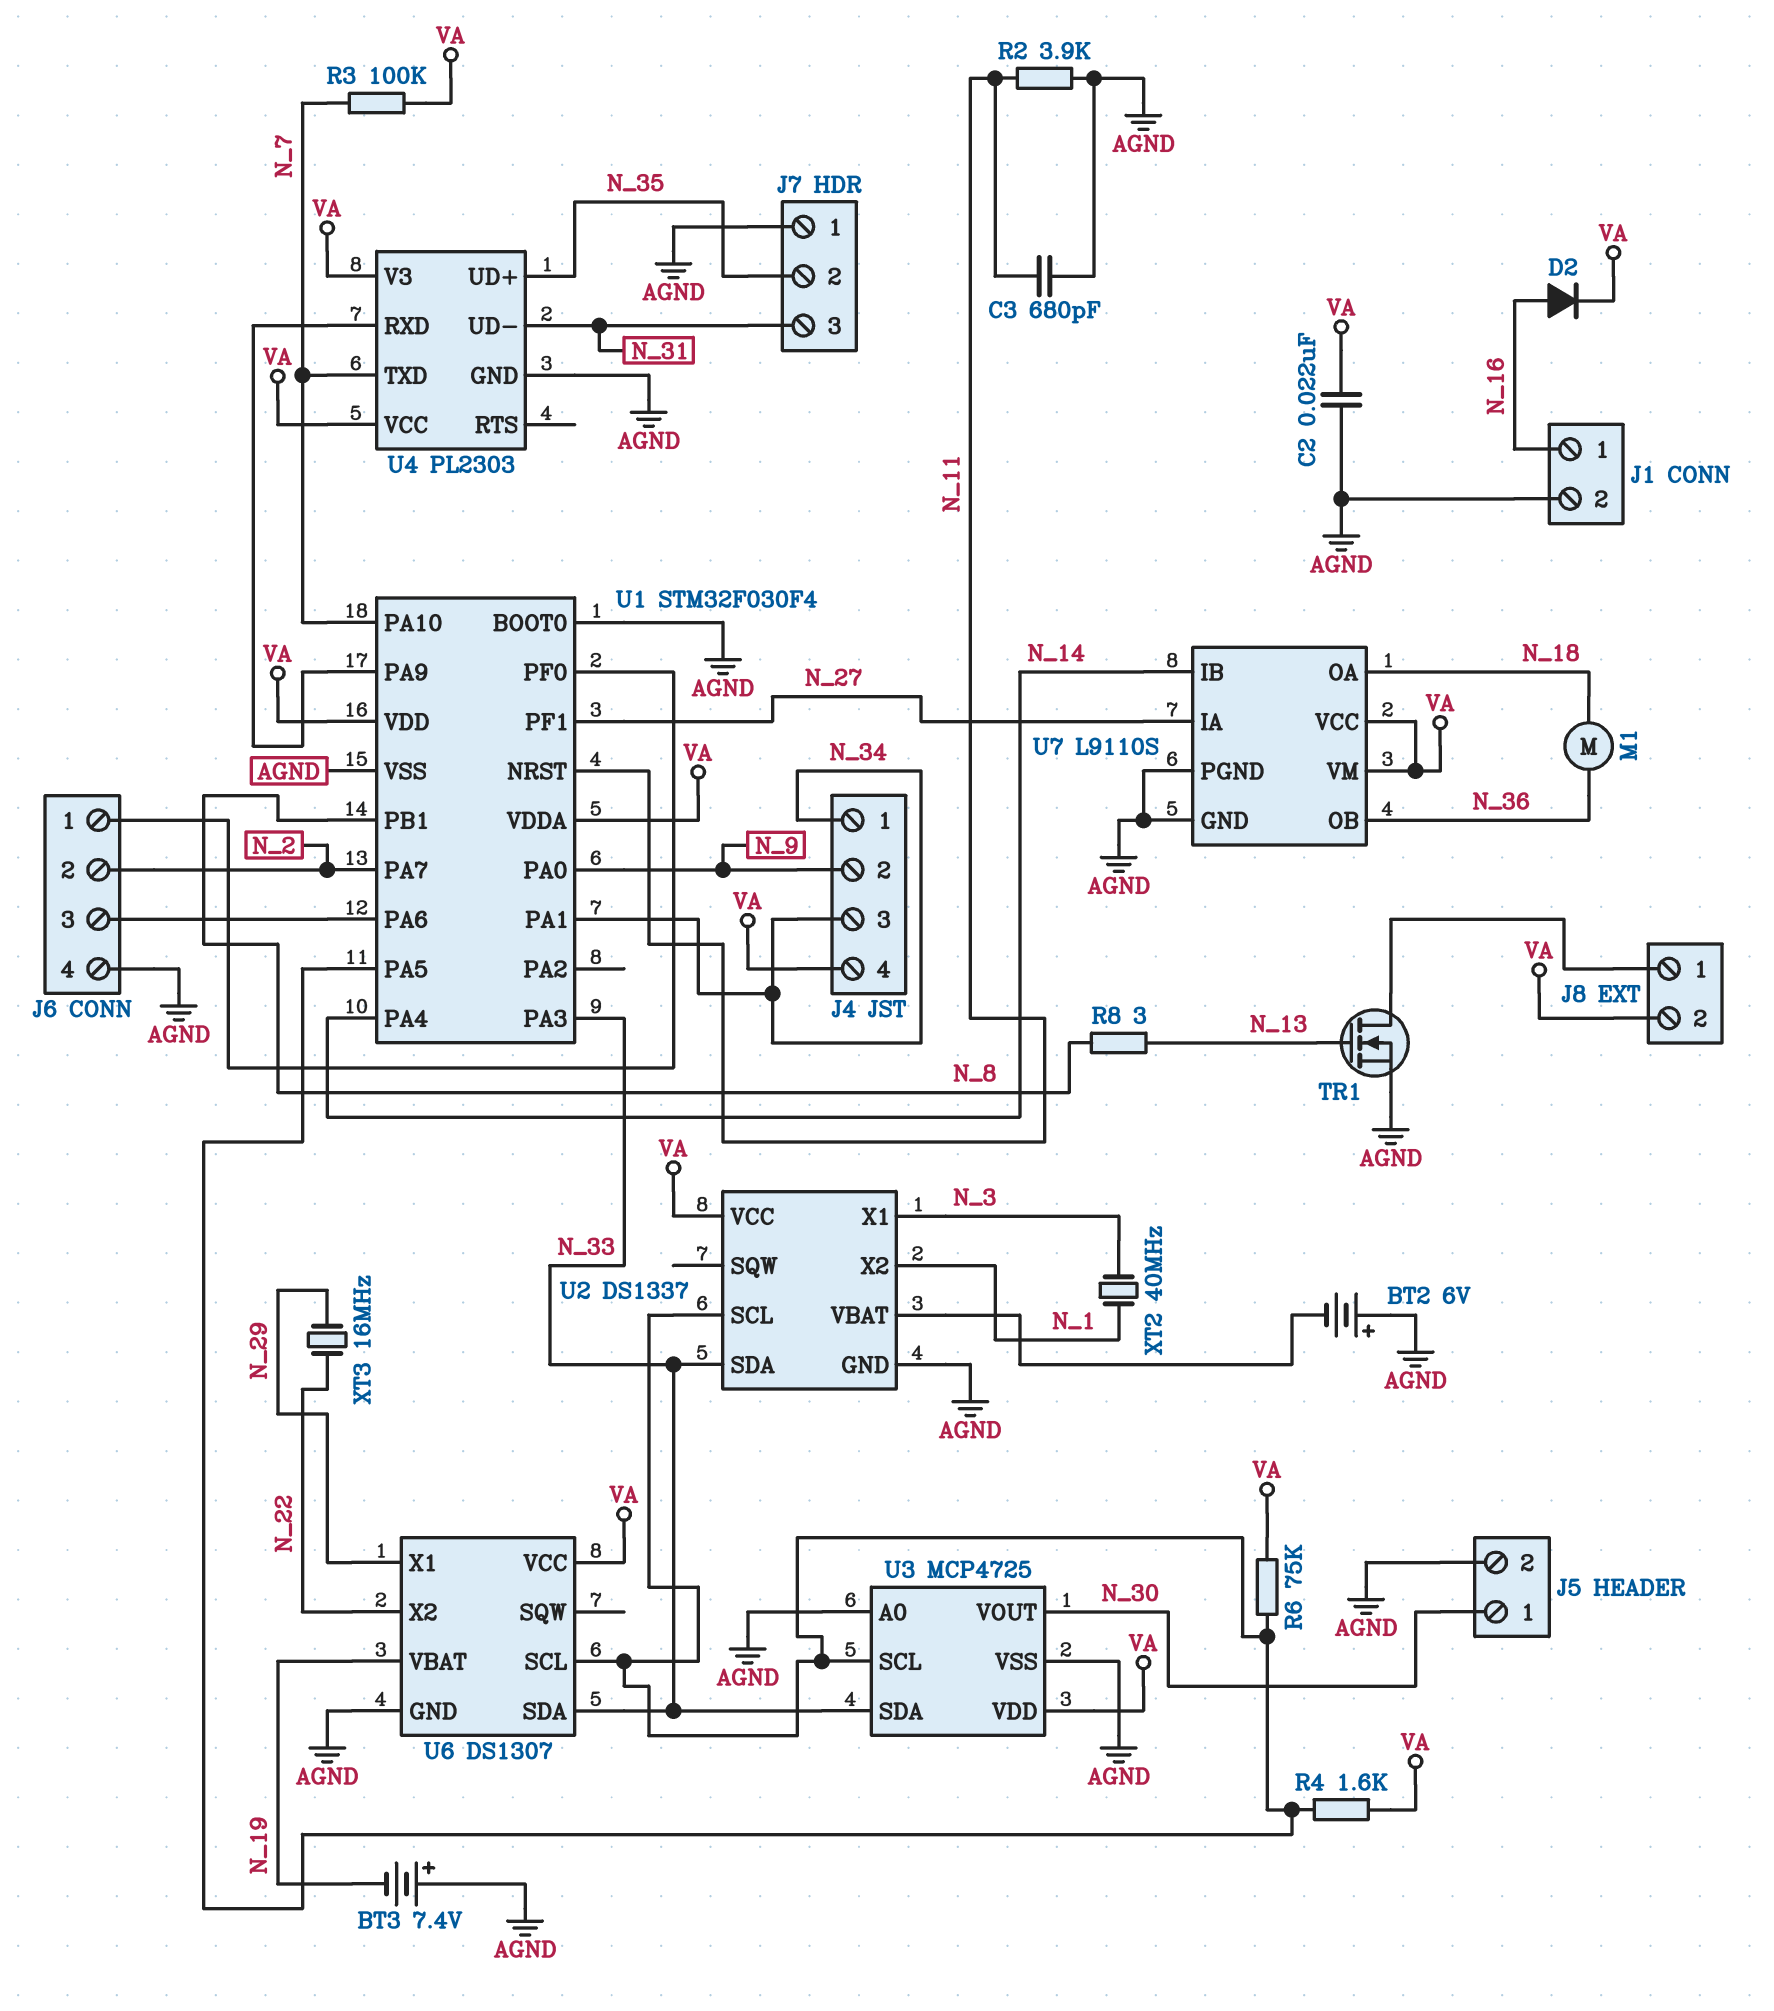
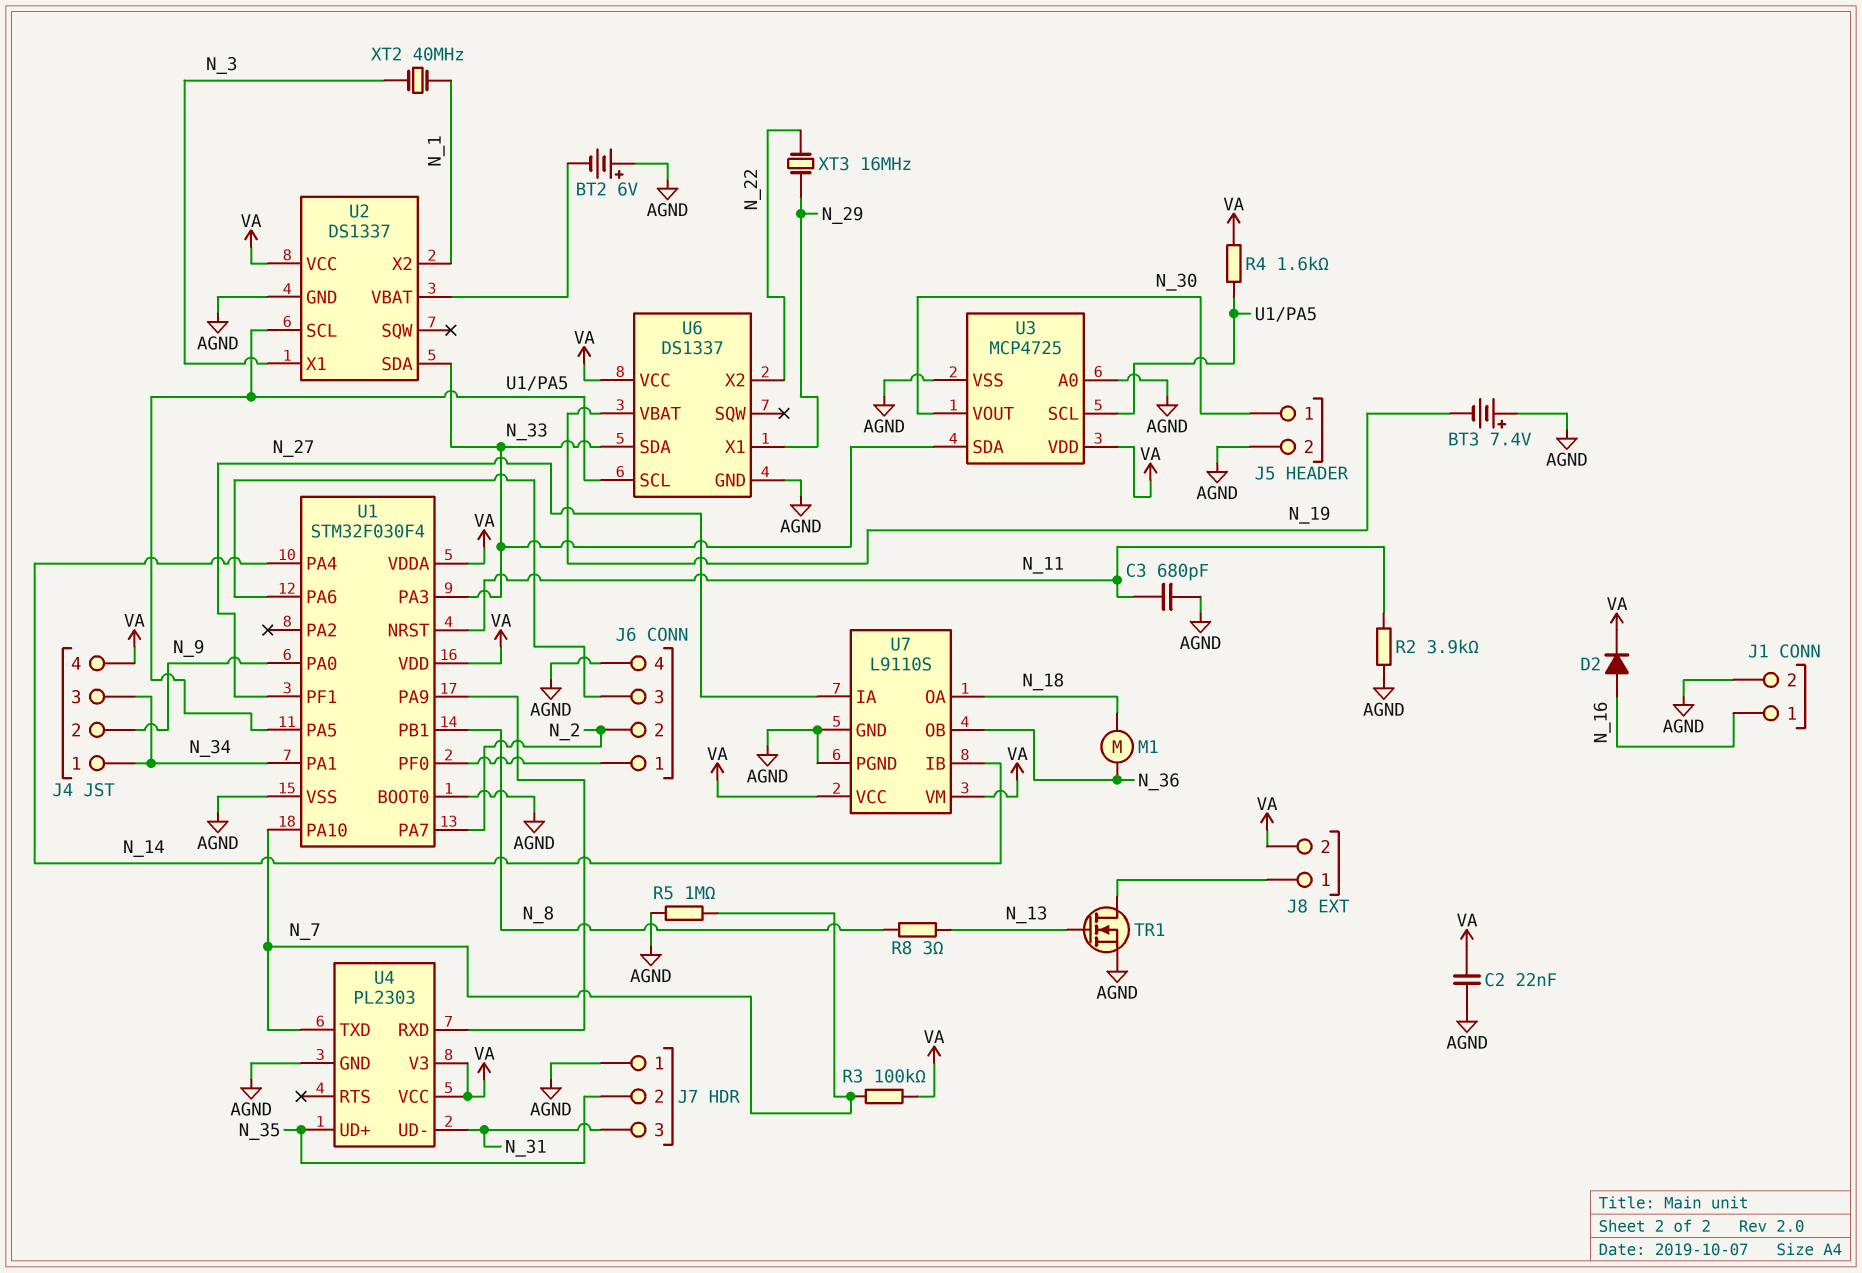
R5: none -> 1M (AGND, N_7)
R6: 75k (U1/PA5, VA) -> none
U6: DS1307 -> DS1337

